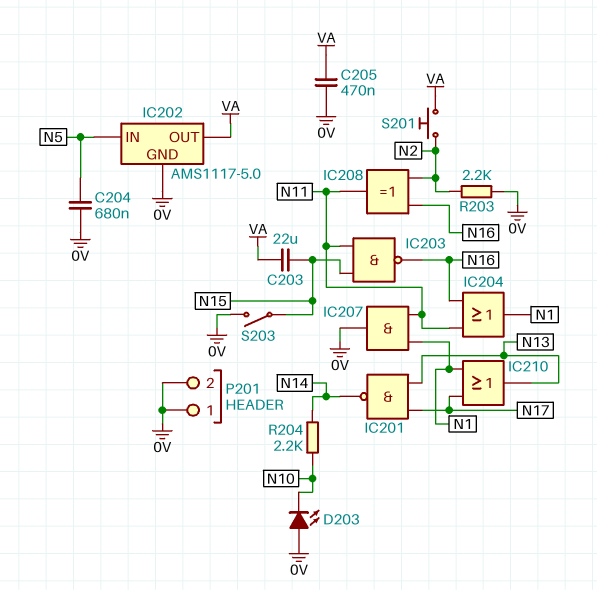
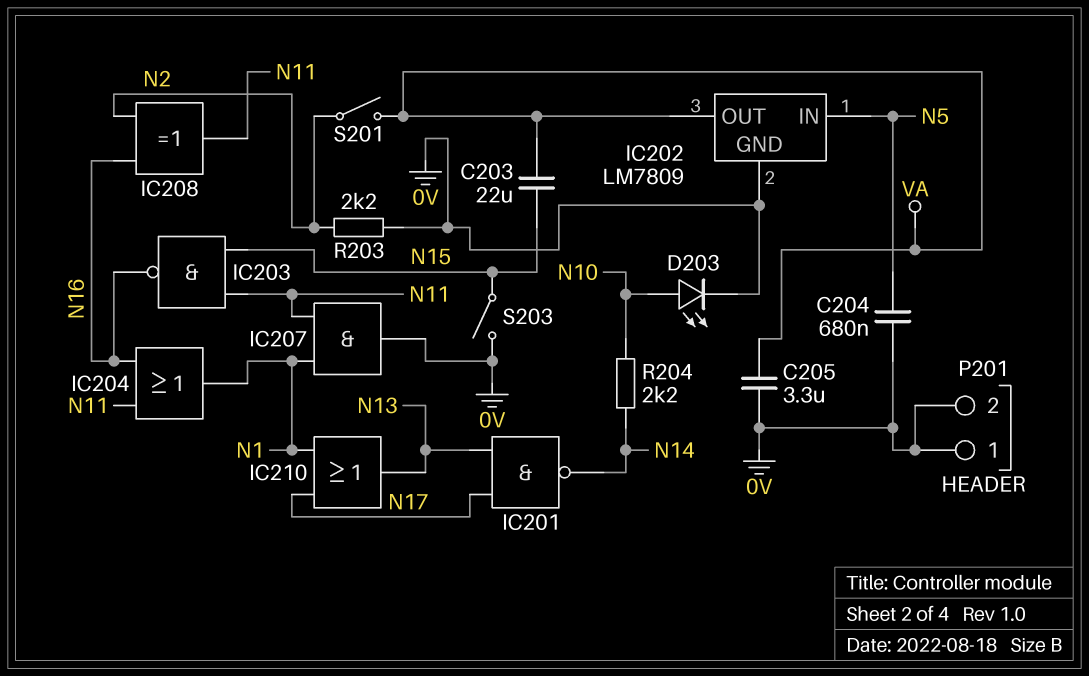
C205: 470nF (0V, VA) -> 3.3uF (0V, VA)
D203: LED (A 0V, K N10) -> LED (A N10, K 0V)
IC202: AMS1117-5.0 -> LM7809
S201: button (N2, VA) -> switch (N2, VA)

